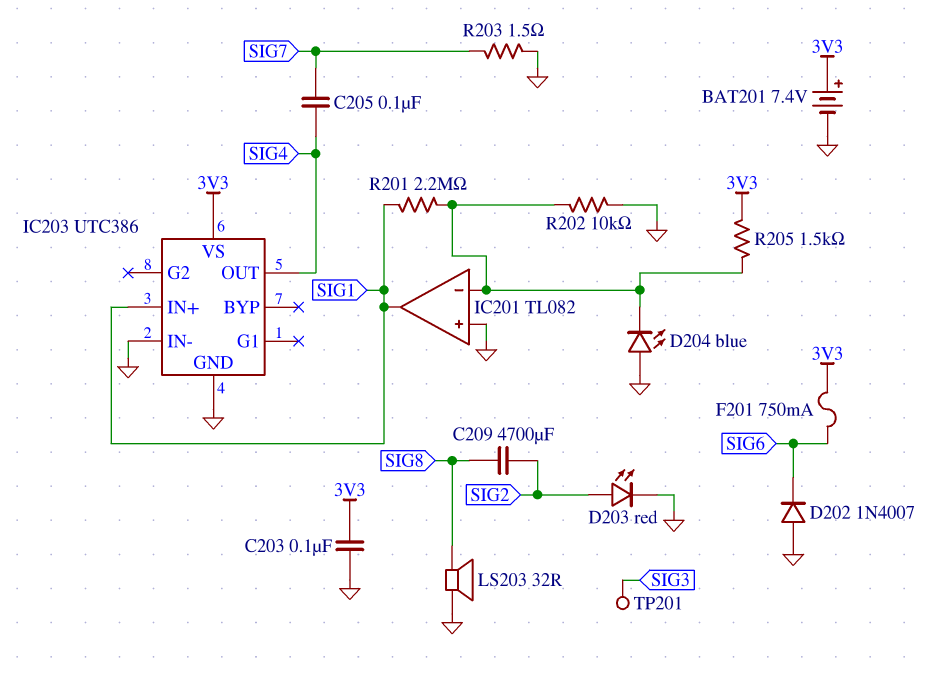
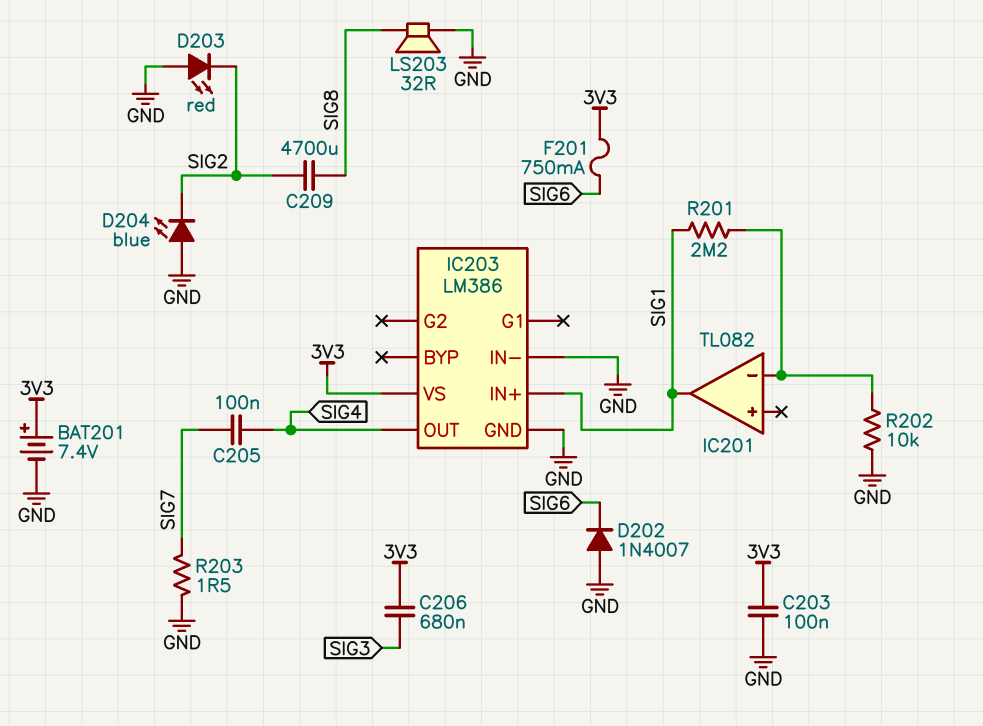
C206: none -> 680nF (3V3, SIG3)
D203: LED red (A SIG2, K GND) -> LED red (A GND, K SIG2)
D204: LED blue (A GND, K IC201/in-) -> LED blue (A GND, K SIG2)
IC201 pin in+: GND -> none
IC203: UTC386 -> LM386
R205: 1.5k (3V3, IC201/in-) -> none
TP201: test point (SIG3) -> none

